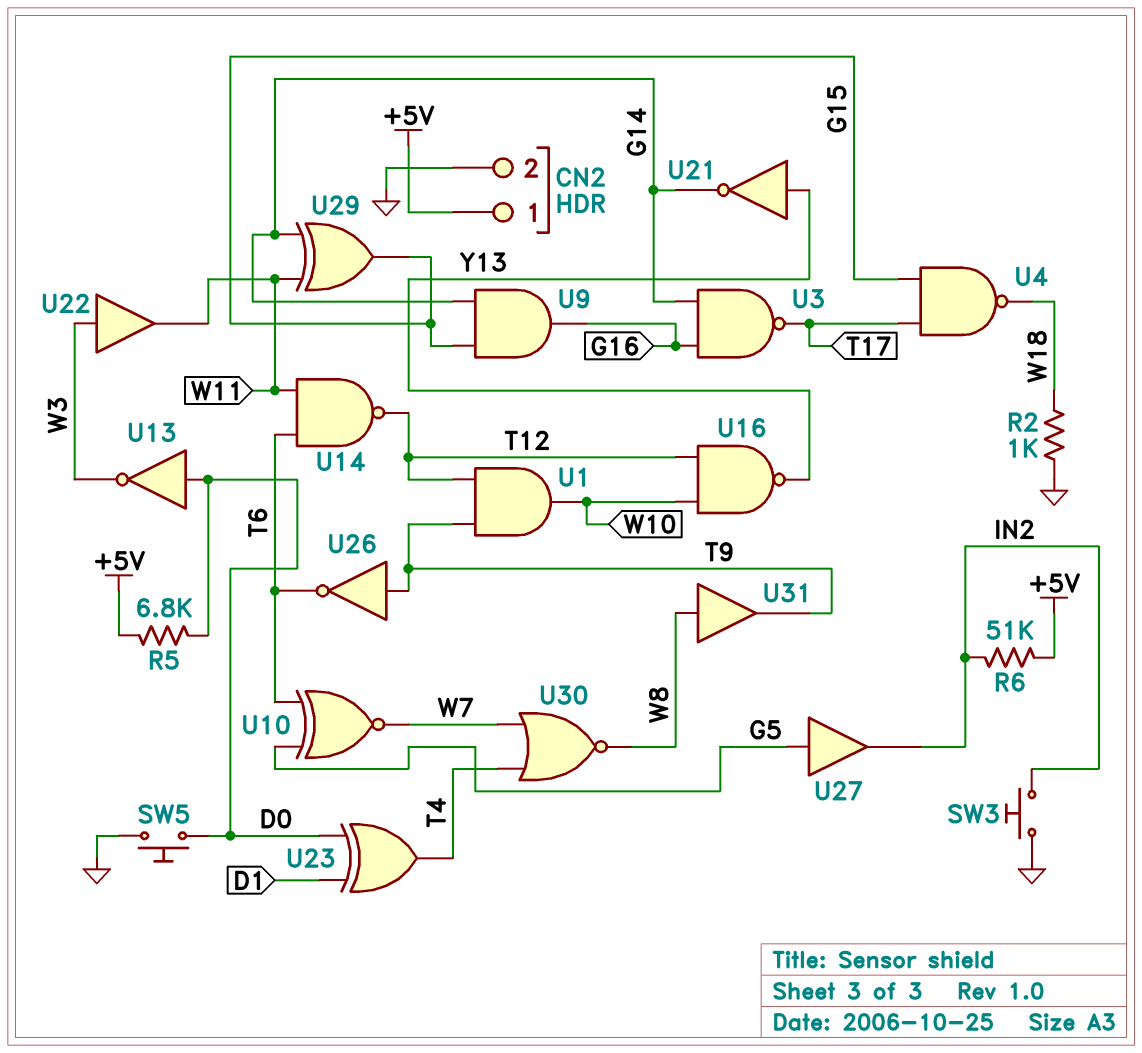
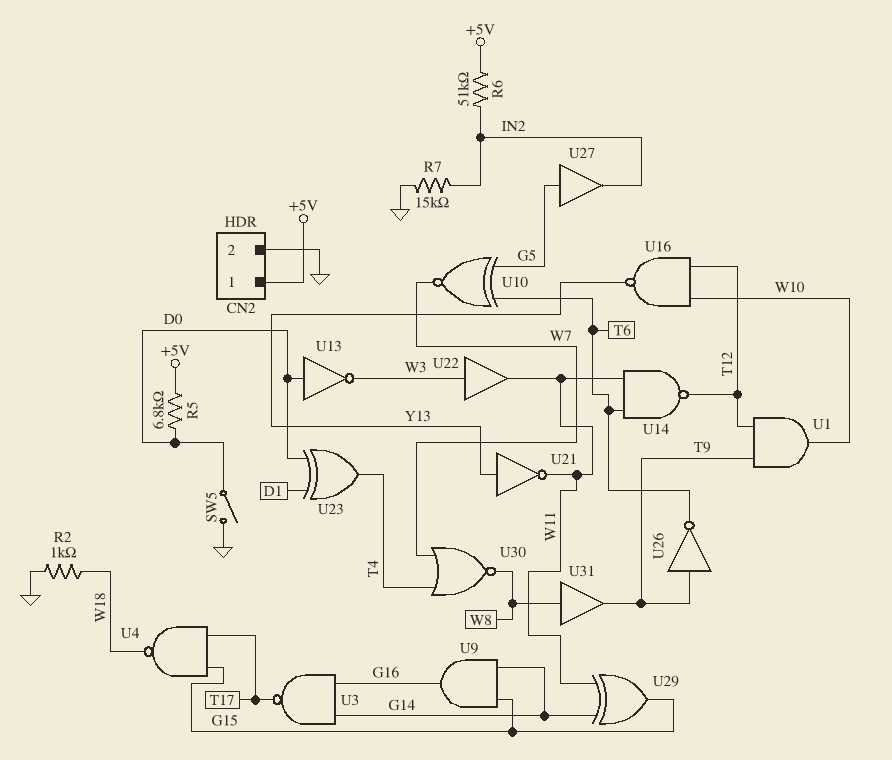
R7: none -> 15k (GND, IN2)
SW3: button (GND, IN2) -> none
SW5: button (D0, GND) -> switch (D0, GND)
U21: NOT (in Y13, out G14) -> NOT (in Y13, out W11)

